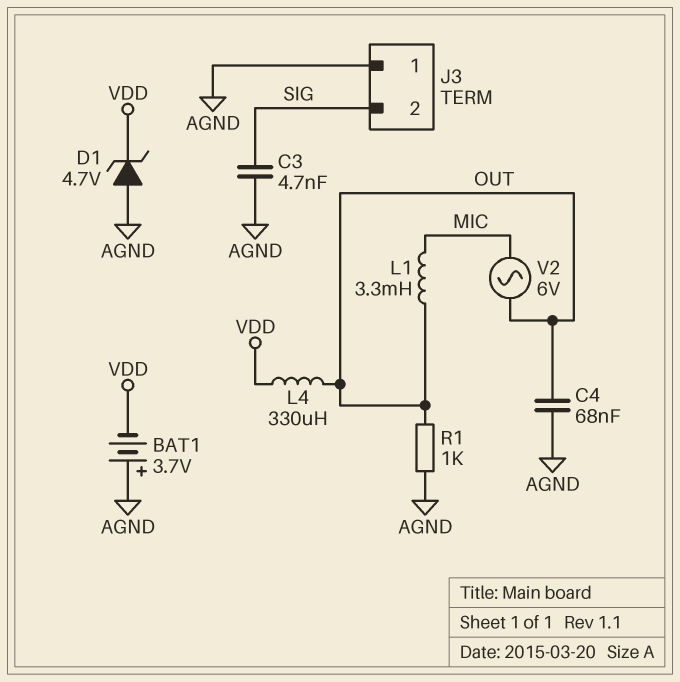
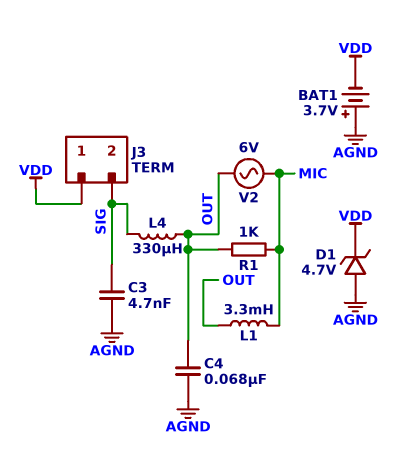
J3 pin 1: AGND -> VDD
L4: 330uH (OUT, VDD) -> 330uH (OUT, SIG)
R1: 1k (AGND, OUT) -> 1k (MIC, OUT)

